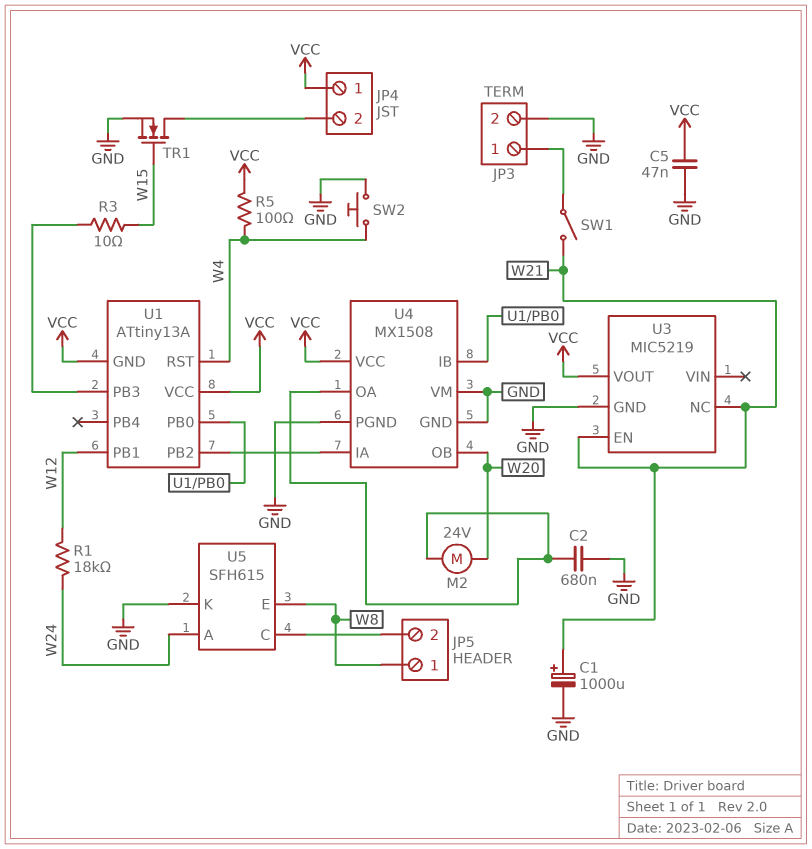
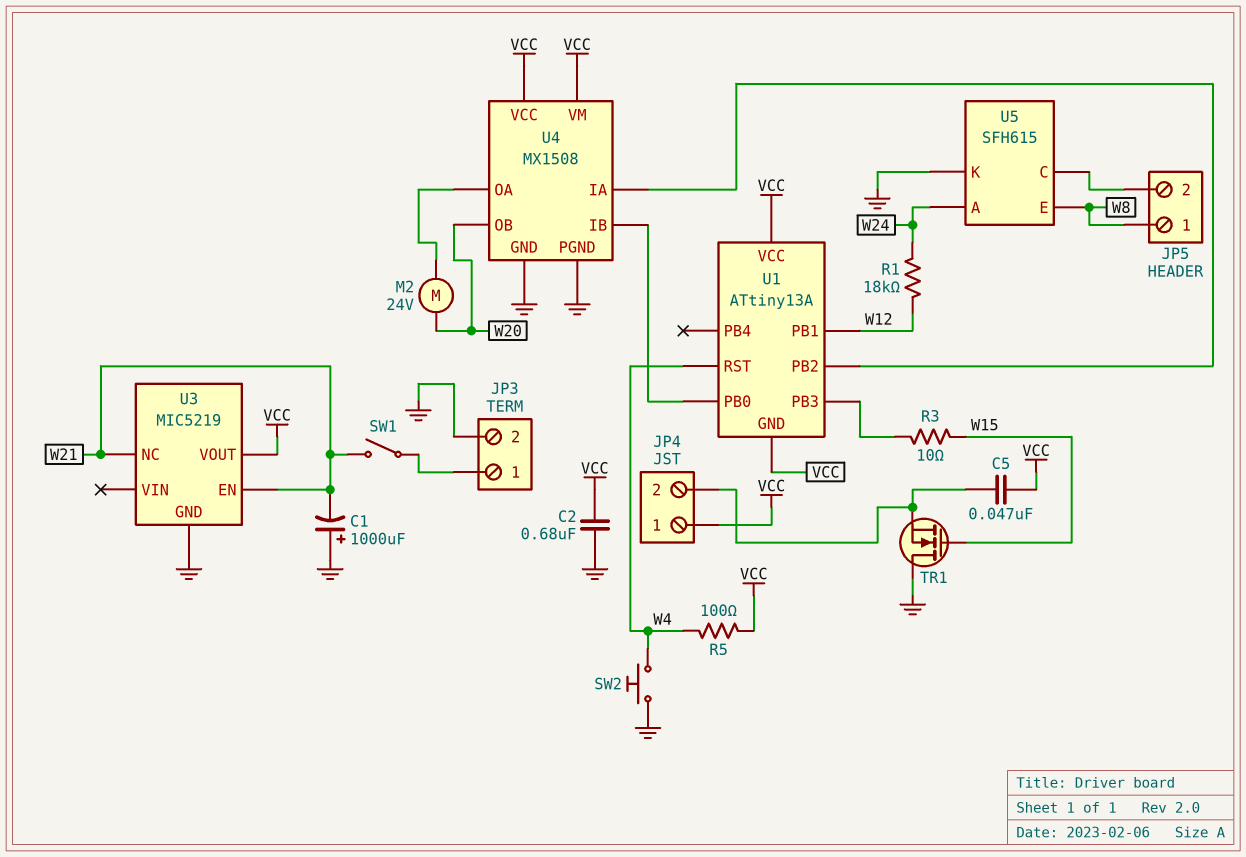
C1: 1000uF (plus W21, minus GND) -> 1000uF (plus GND, minus W21)
C2: 680nF (GND, U4/OA) -> 680nF (GND, VCC)
C5: 47nF (GND, VCC) -> 47nF (JP4/2, VCC)
TR1: NMOS (G W15, D JP4/2, S GND) -> NMOS (G W15, D GND, S JP4/2)
U4 pin VM: GND -> VCC

